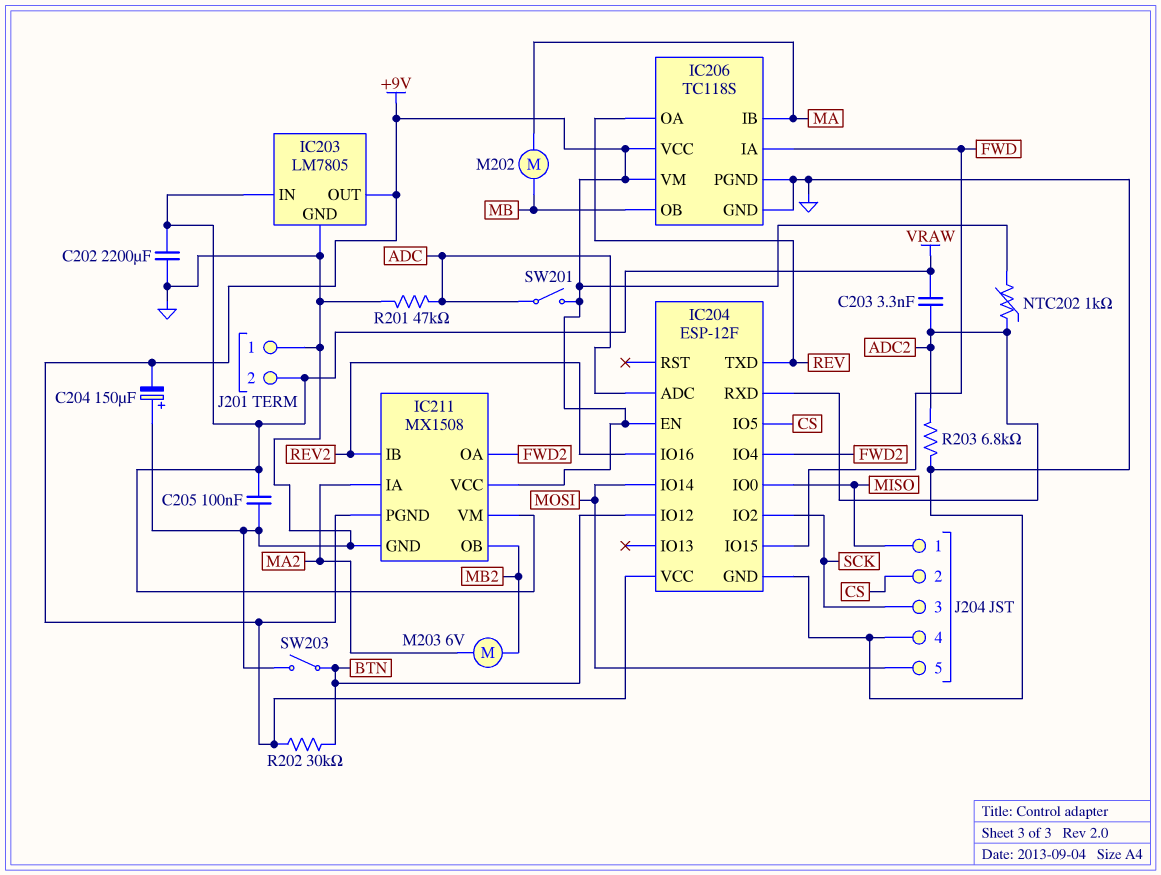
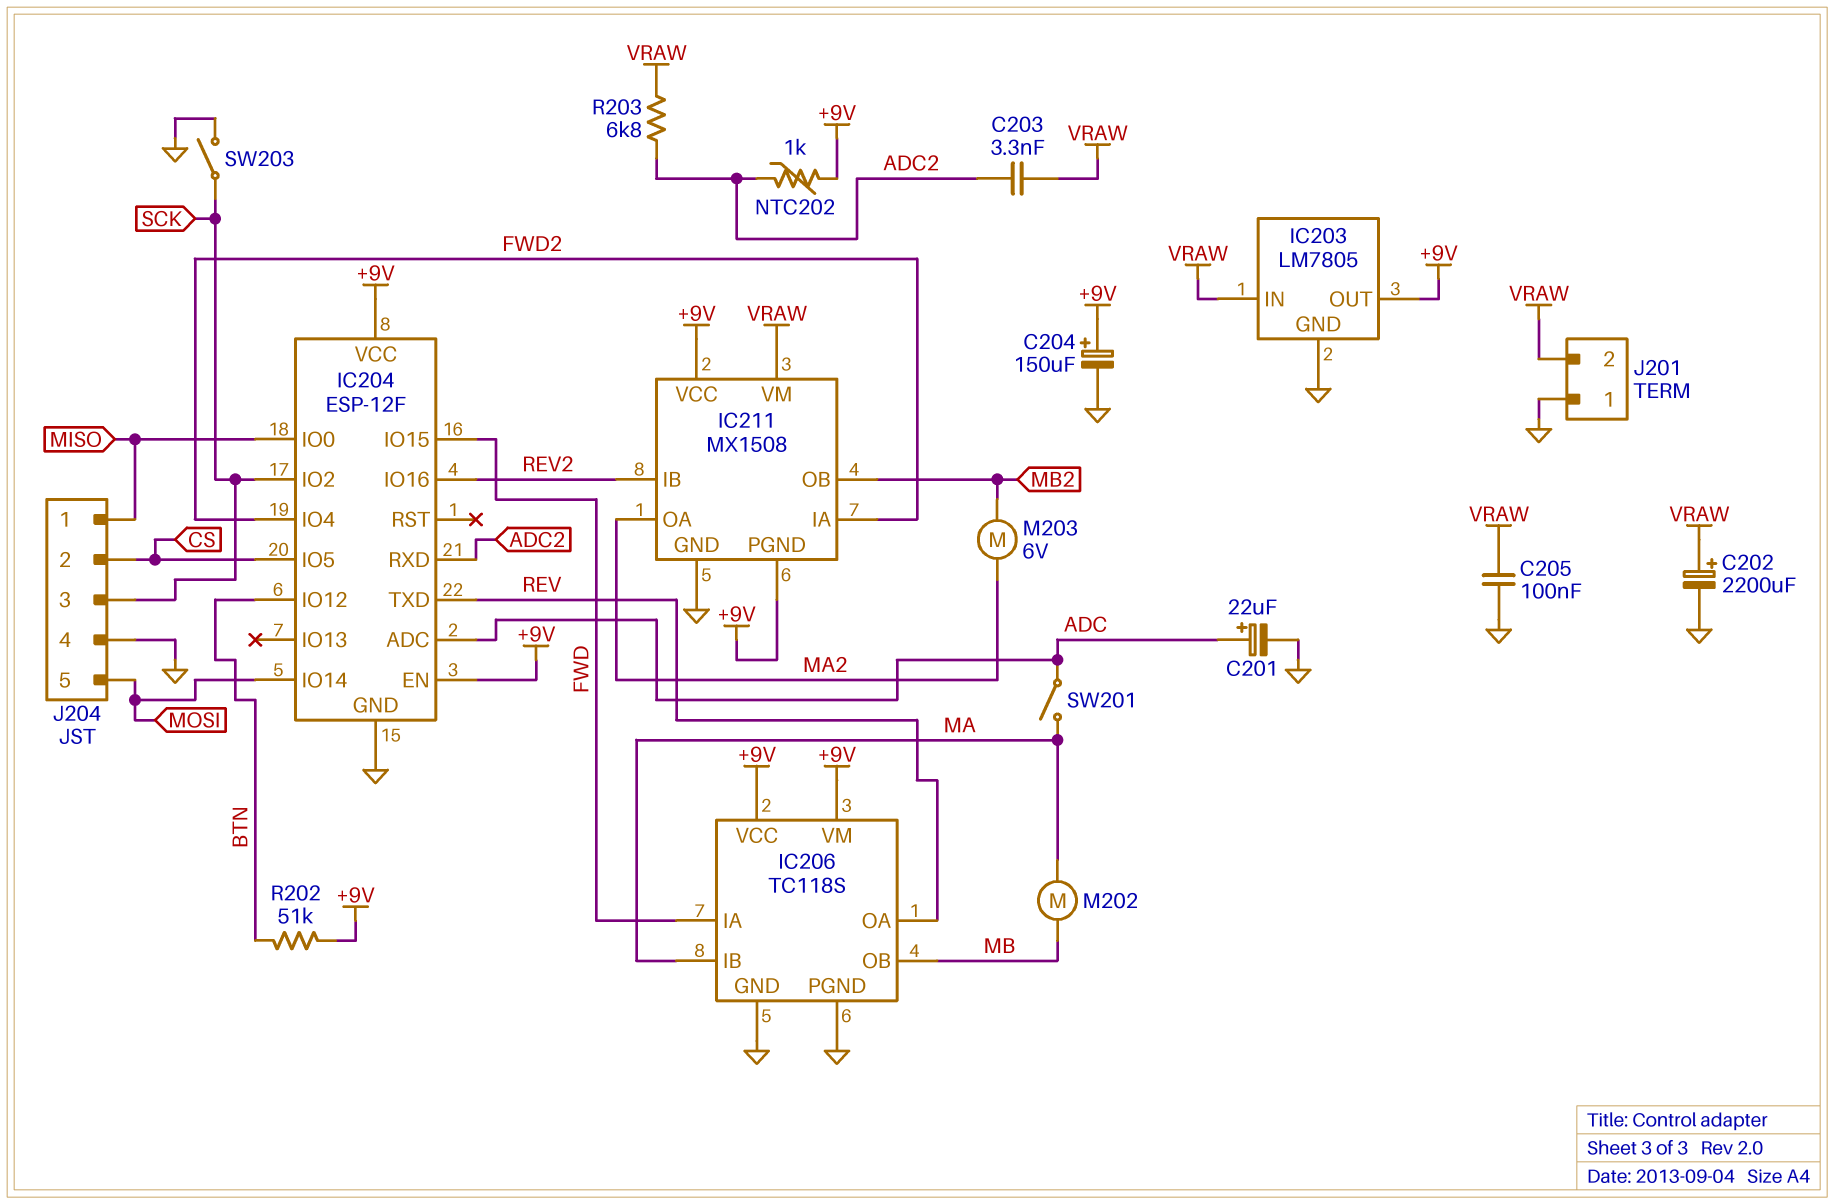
C201: none -> 22uF (plus ADC, minus GND)
C202: 2200uF (GND, VRAW) -> 2200uF (plus VRAW, minus GND)
C204: 150uF (plus GND, minus +9V) -> 150uF (plus +9V, minus GND)
IC211 pin IA: MA2 -> FWD2
IC211 pin OA: FWD2 -> MA2
R201: 47k (ADC, GND) -> none
R202: 30k (+9V, BTN) -> 51k (+9V, BTN)
R203: 6.8k (ADC2, GND) -> 6.8k (ADC2, VRAW)
SW201: switch (+9V, ADC) -> switch (ADC, MA)
SW203: switch (BTN, GND) -> switch (GND, SCK)

